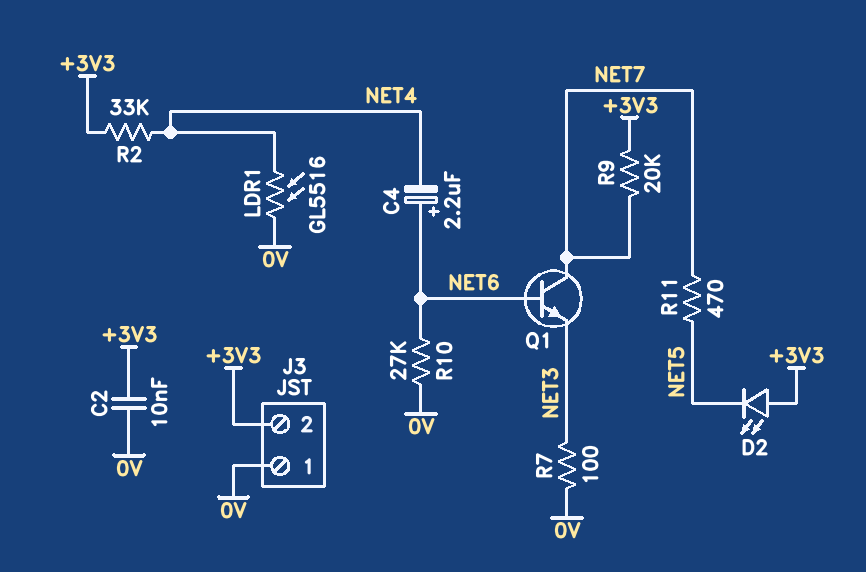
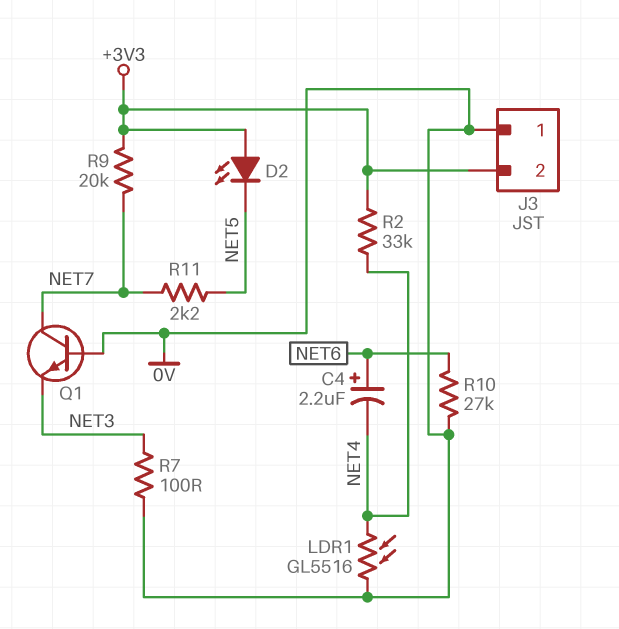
C2: 10nF (+3V3, 0V) -> none
Q1: NPN (B NET6, C NET7, E NET3) -> NPN (B 0V, C NET7, E NET3)
R11: 470 (NET5, NET7) -> 2.2k (NET5, NET7)

